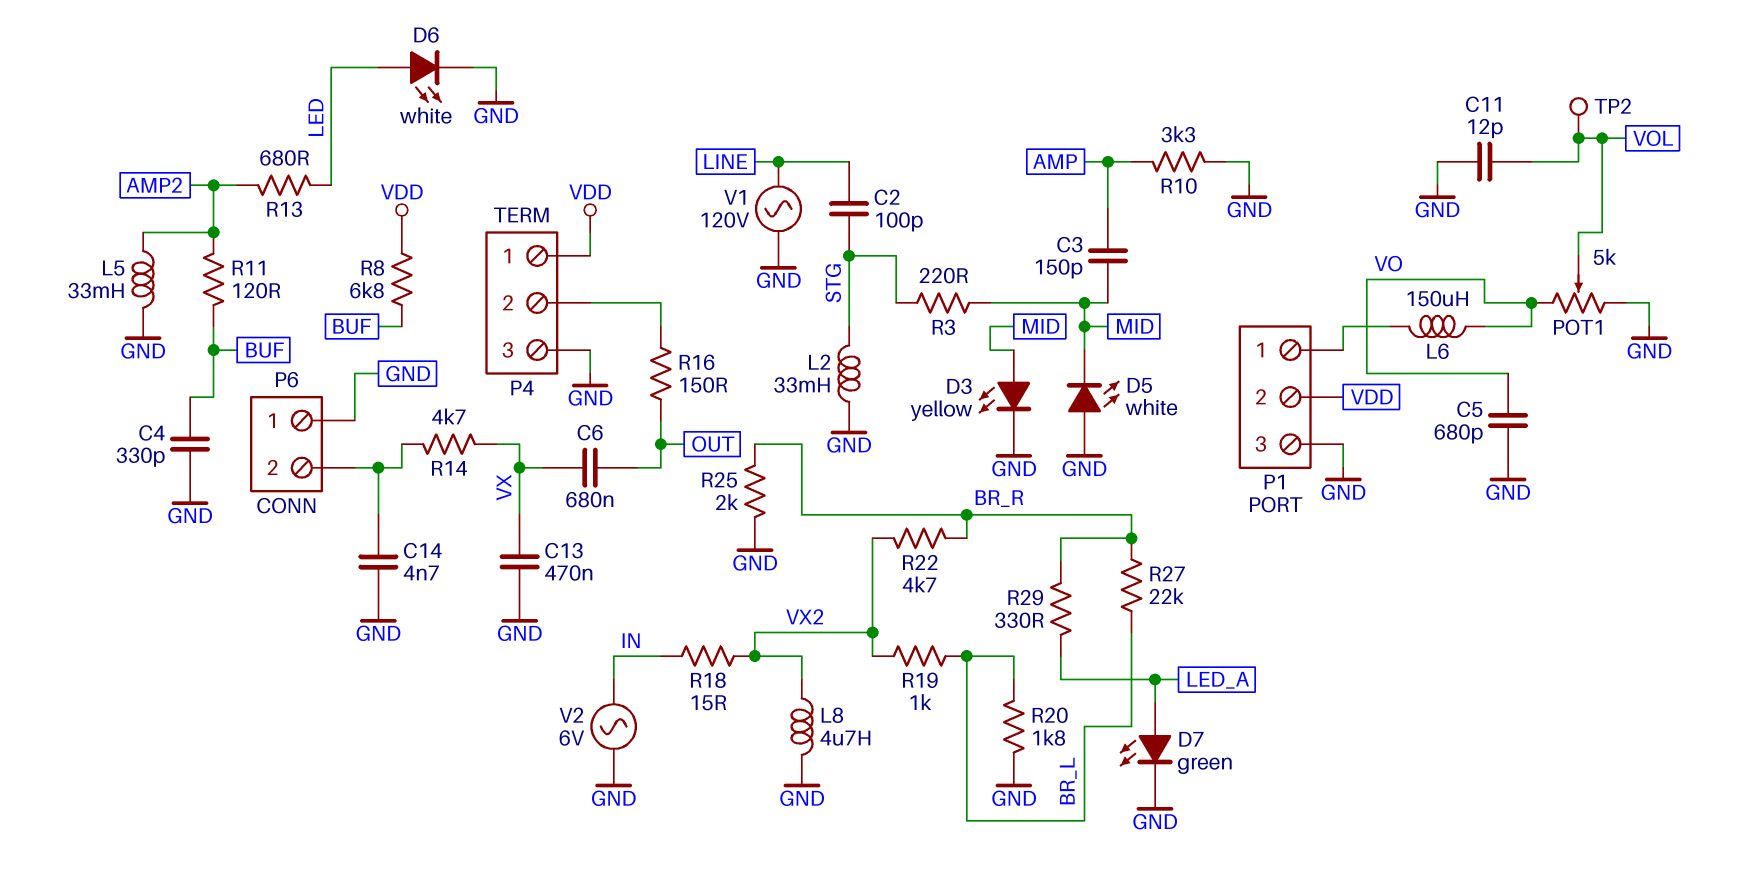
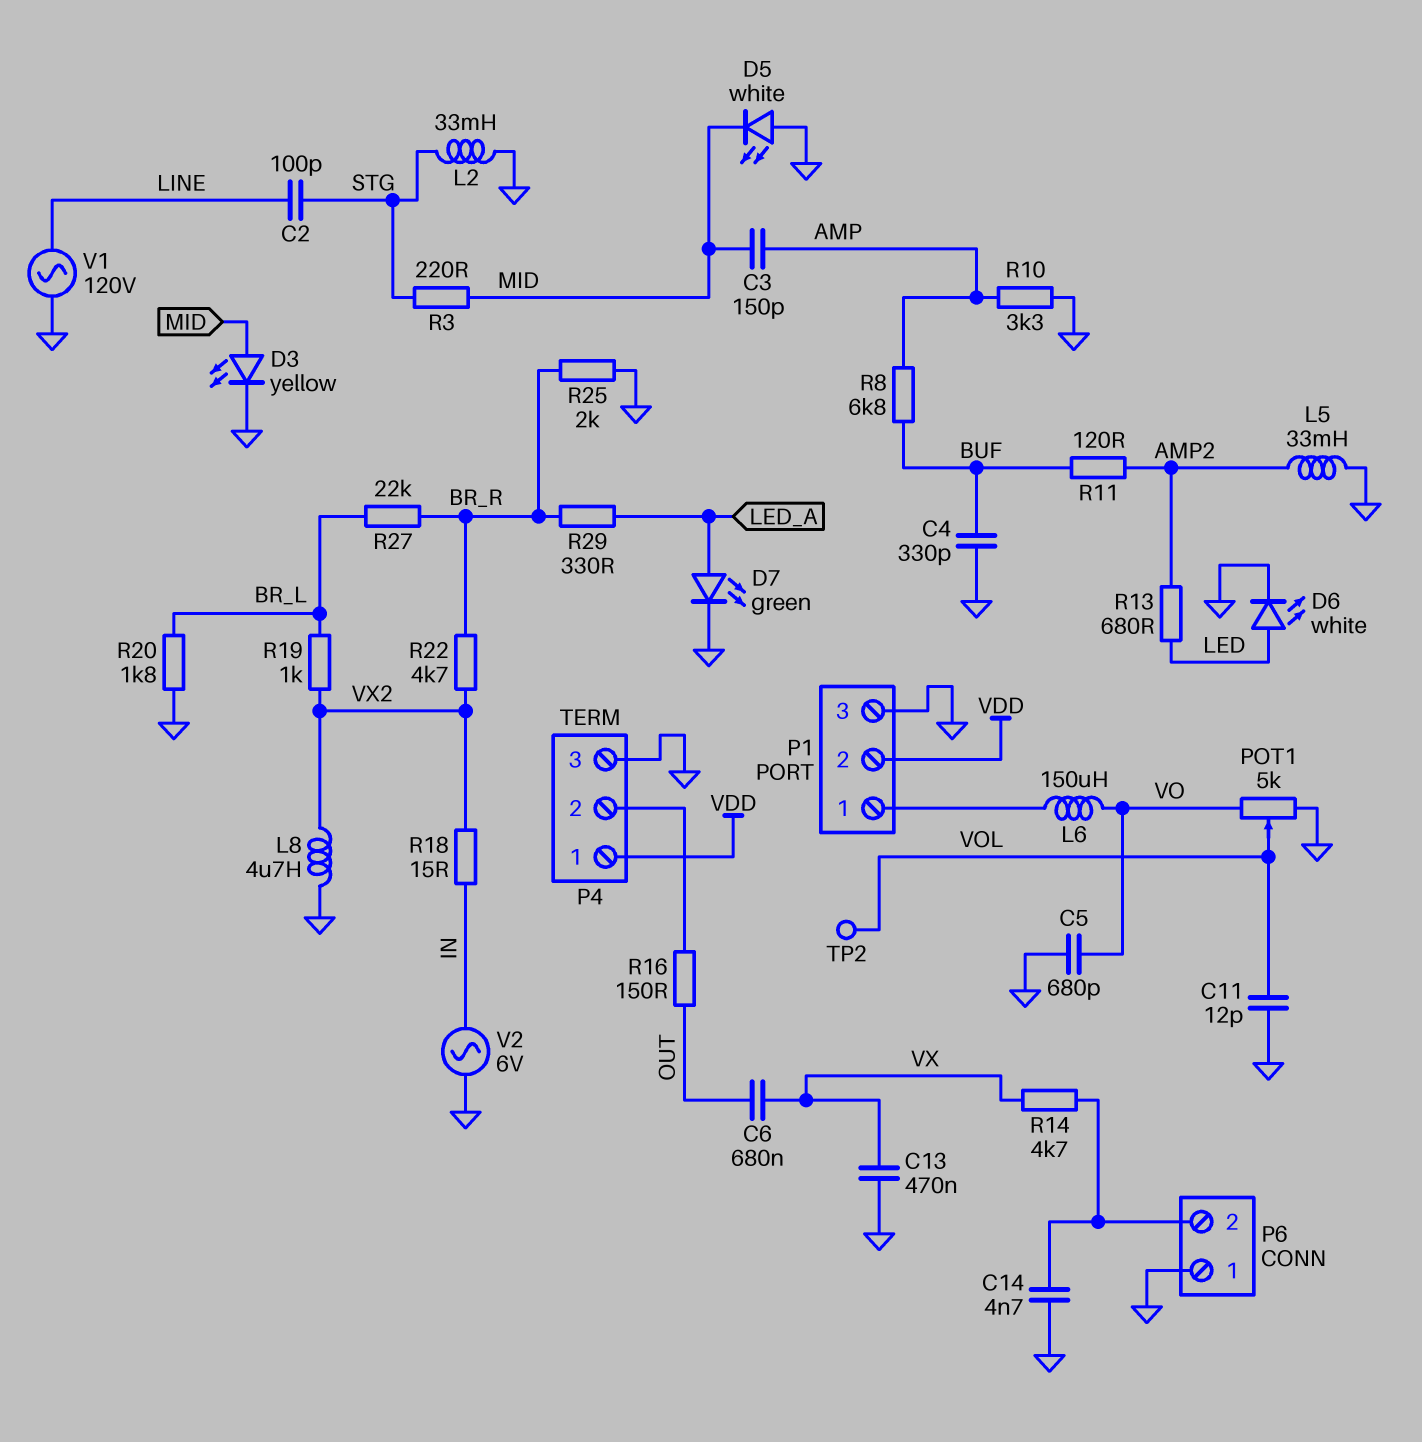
R8: 6.8k (BUF, VDD) -> 6.8k (AMP, BUF)

